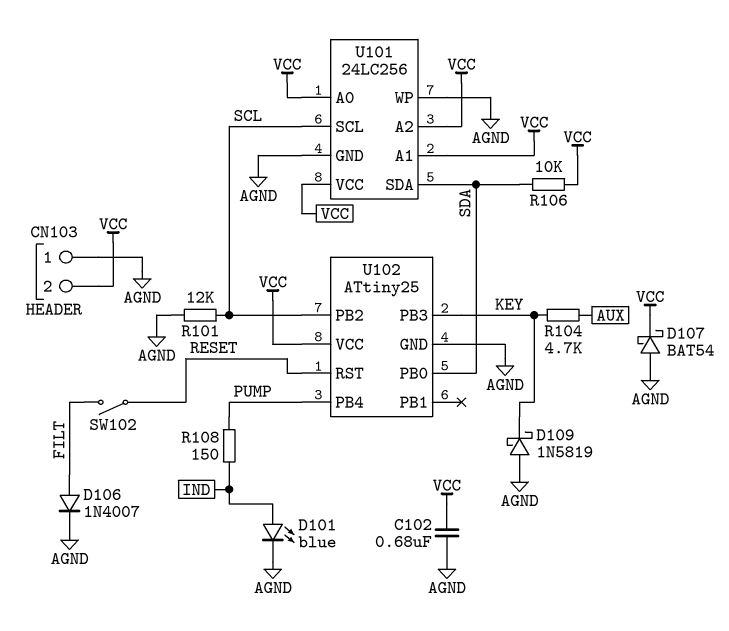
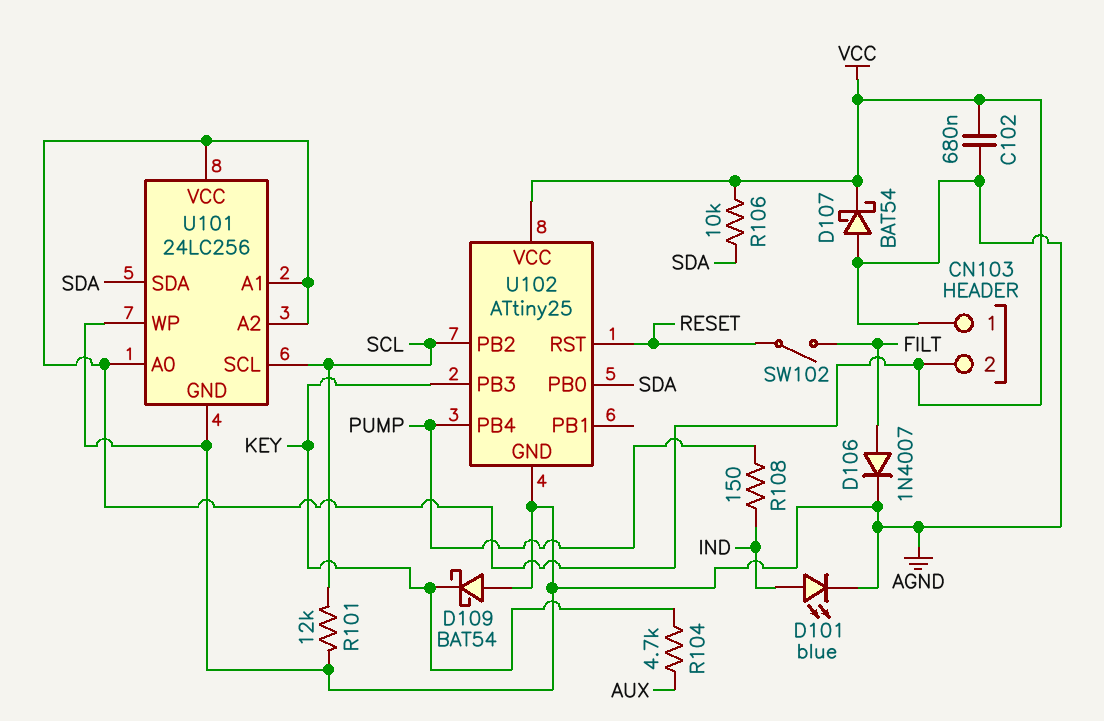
D109: schottky 1N5819 (A AGND, K KEY) -> schottky BAT54 (A AGND, K KEY)

